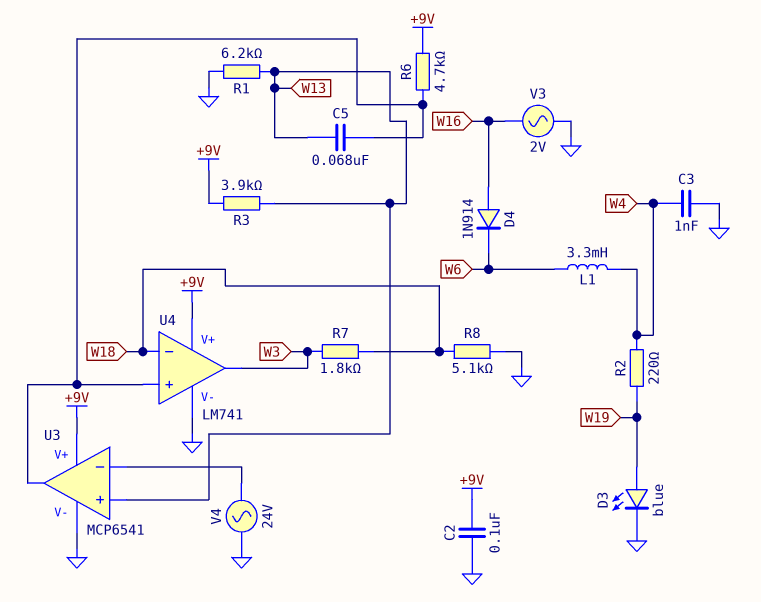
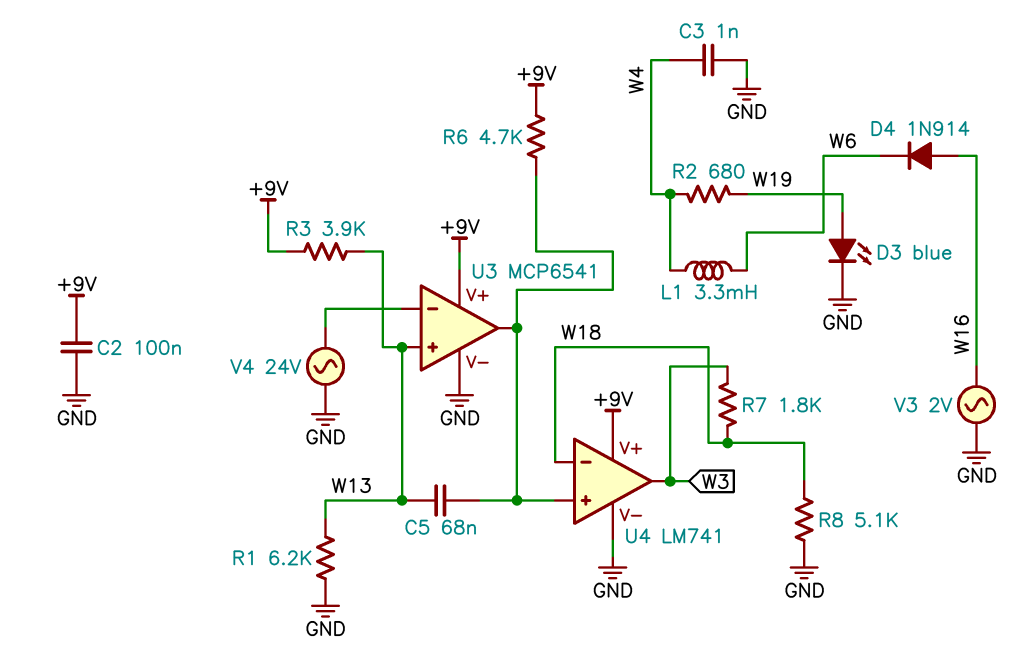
R2: 220 (W4, W19) -> 680 (W4, W19)

